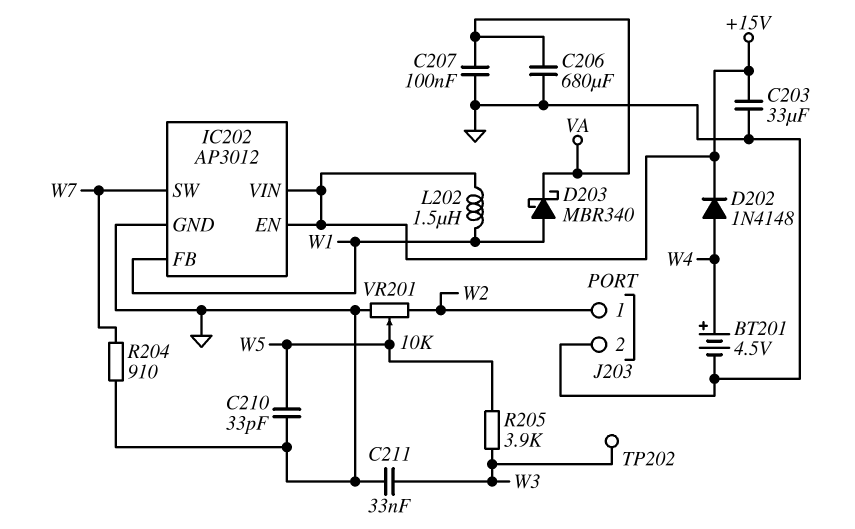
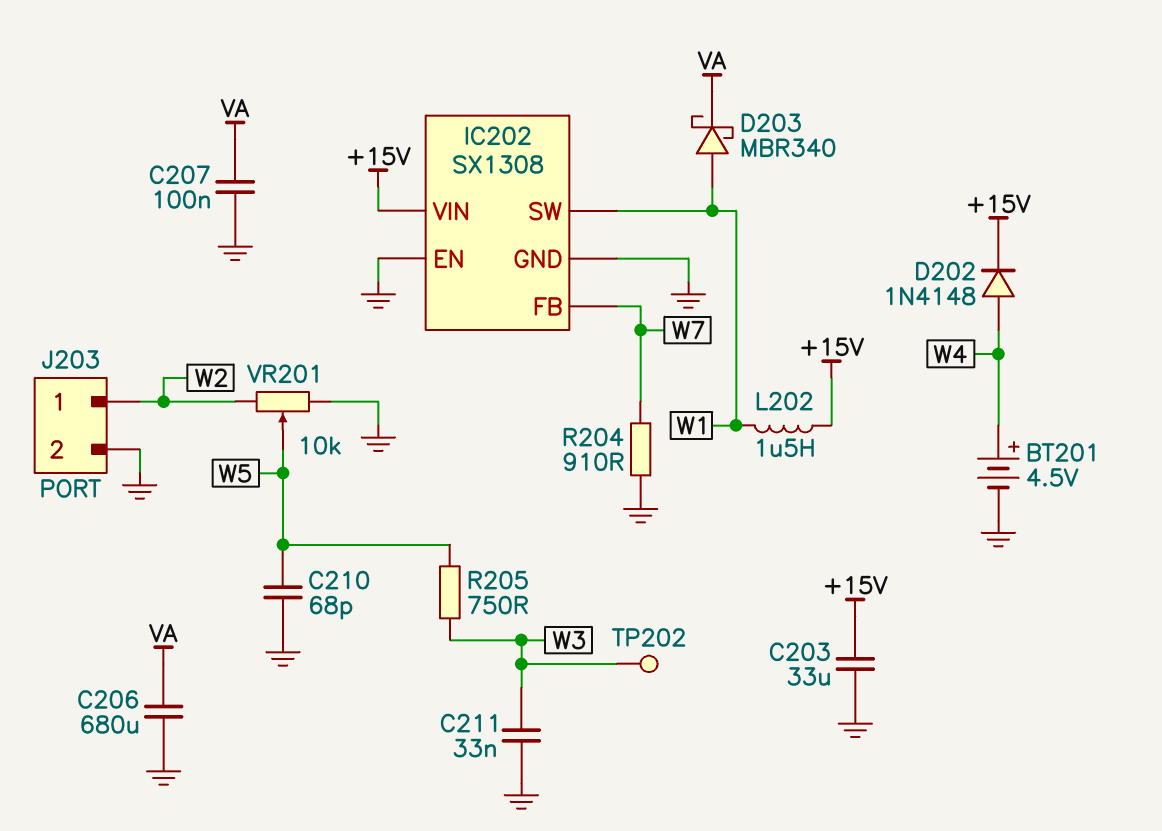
C210: 33pF (GND, W5) -> 68pF (GND, W5)
IC202: AP3012 -> SX1308
IC202 pin EN: +15V -> GND
IC202 pin FB: W1 -> W7
IC202 pin SW: W7 -> W1
R205: 3.9k (W3, W5) -> 750 (W3, W5)

